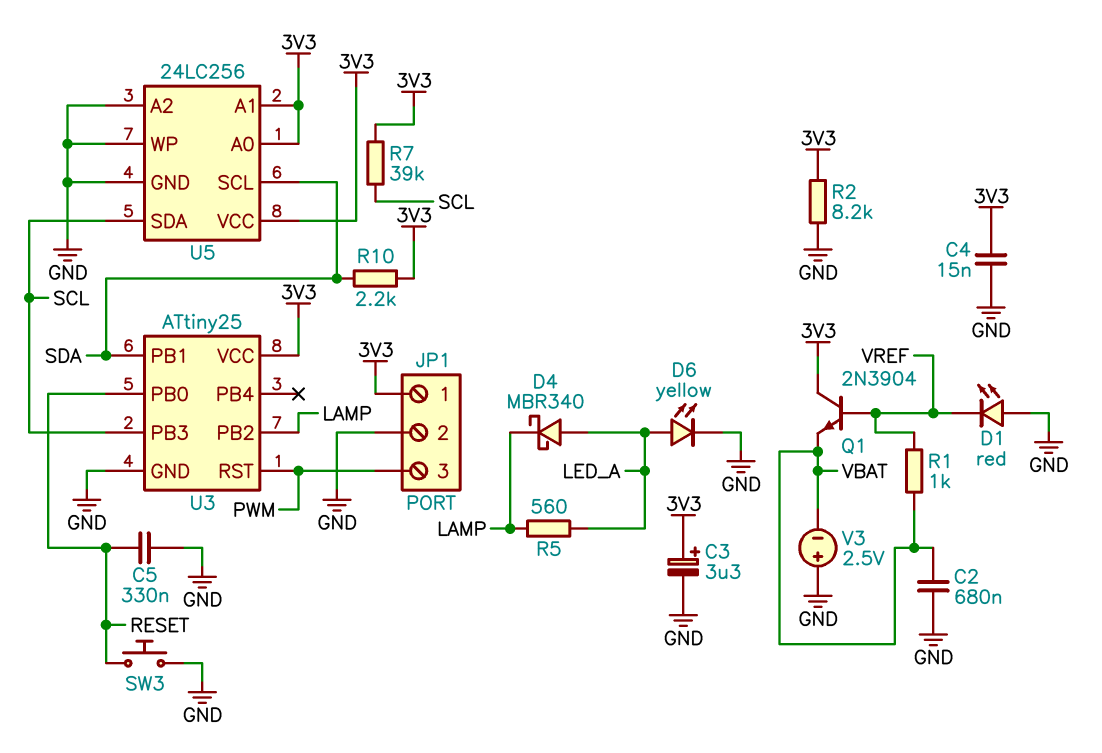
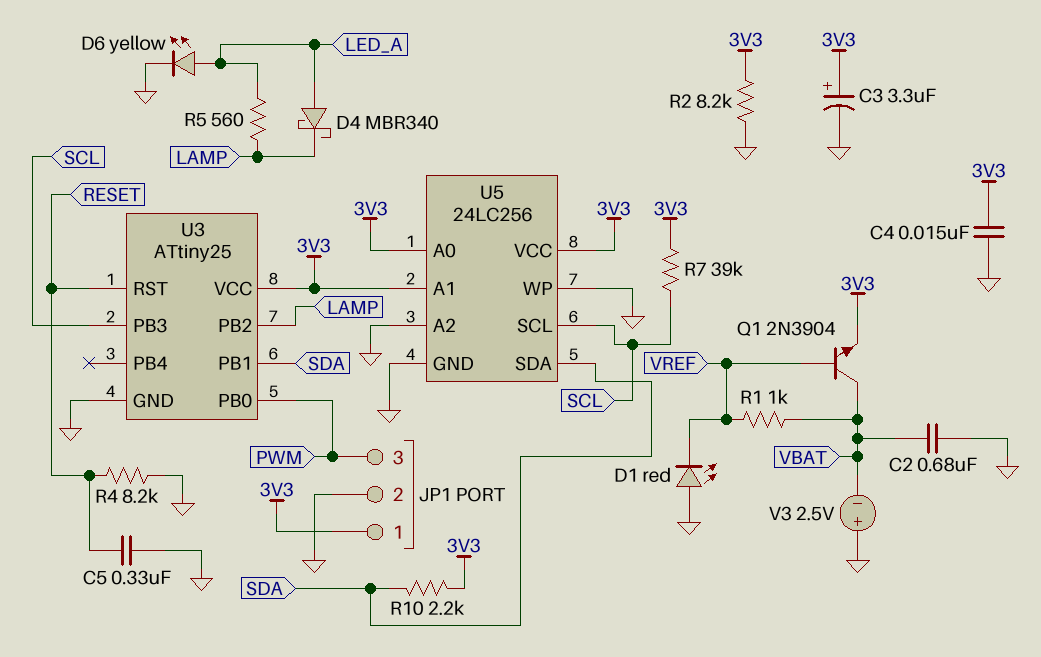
Q1: NPN 2N3904 (B VREF, C 3V3, E VBAT) -> NPN 2N3904 (B VREF, C VBAT, E 3V3)
R4: none -> 8.2k (GND, RESET)
SW3: button (GND, RESET) -> none
U3 pin PB0: RESET -> PWM
U3 pin RST: PWM -> RESET
U5 pin SCL: SDA -> SCL
U5 pin SDA: SCL -> SDA

